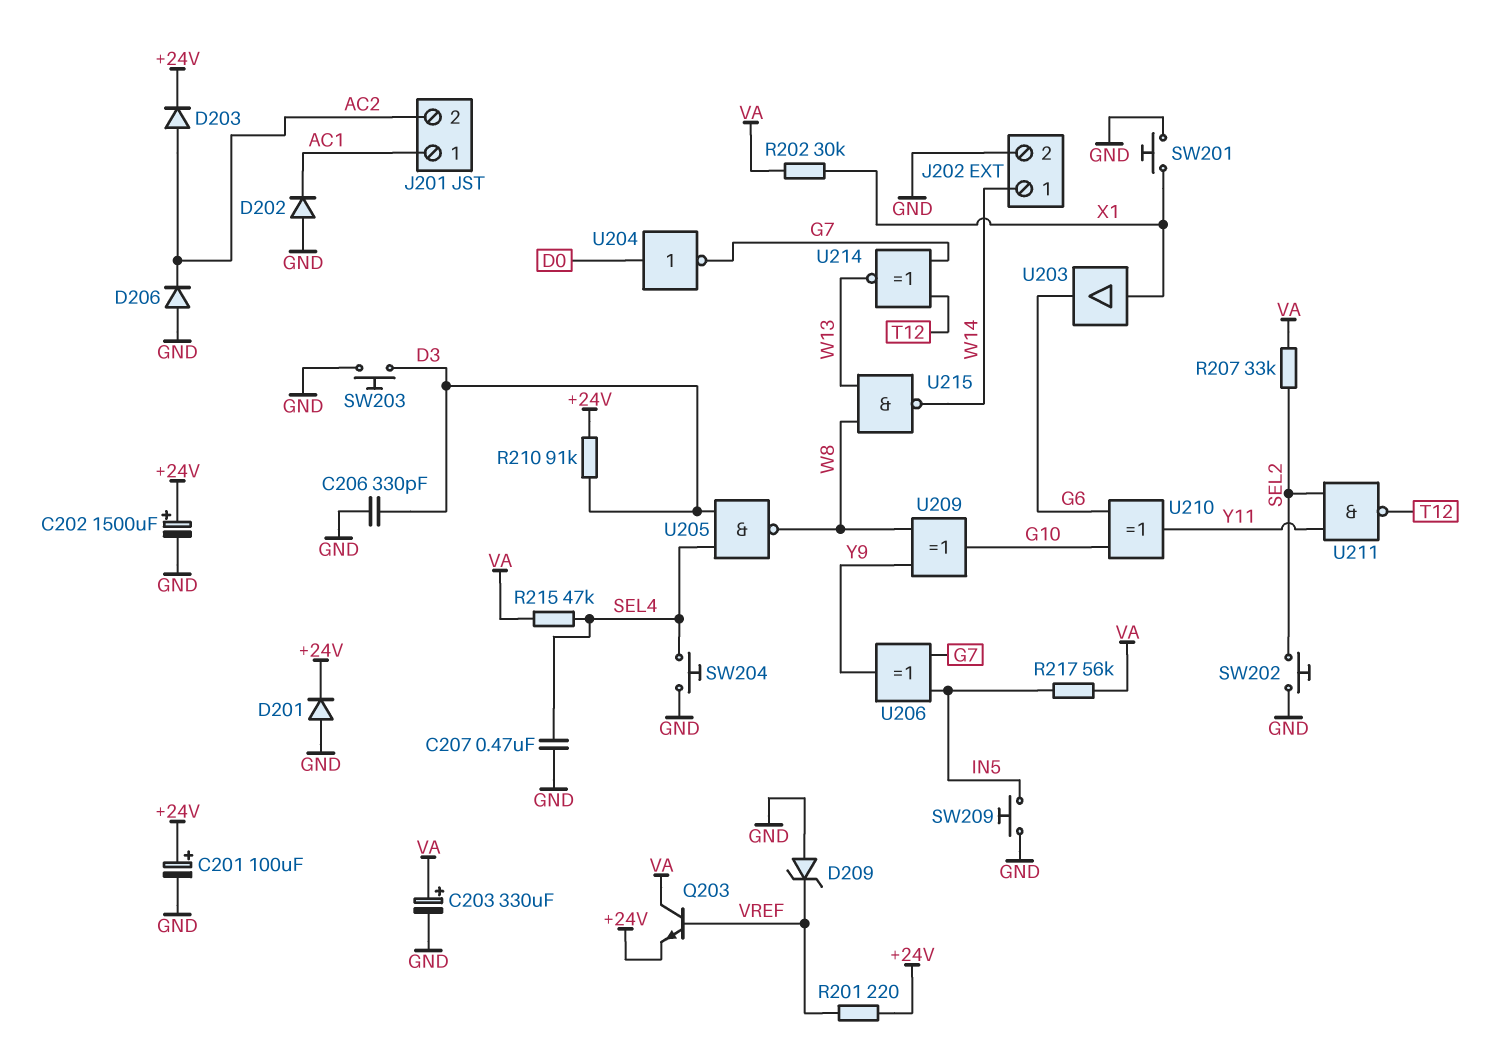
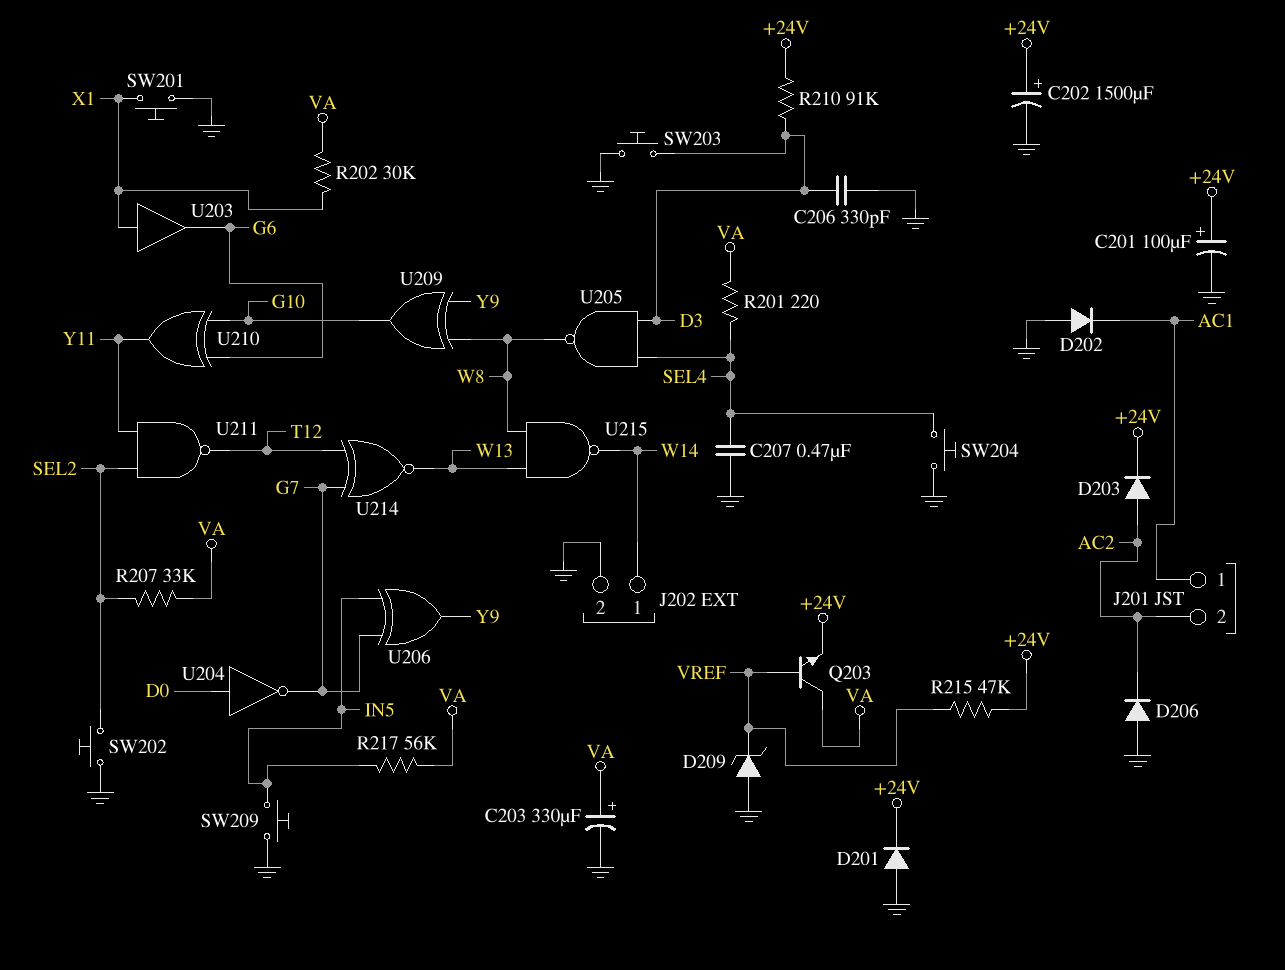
R201: 220 (+24V, VREF) -> 220 (SEL4, VA)
R215: 47k (SEL4, VA) -> 47k (+24V, VREF)

